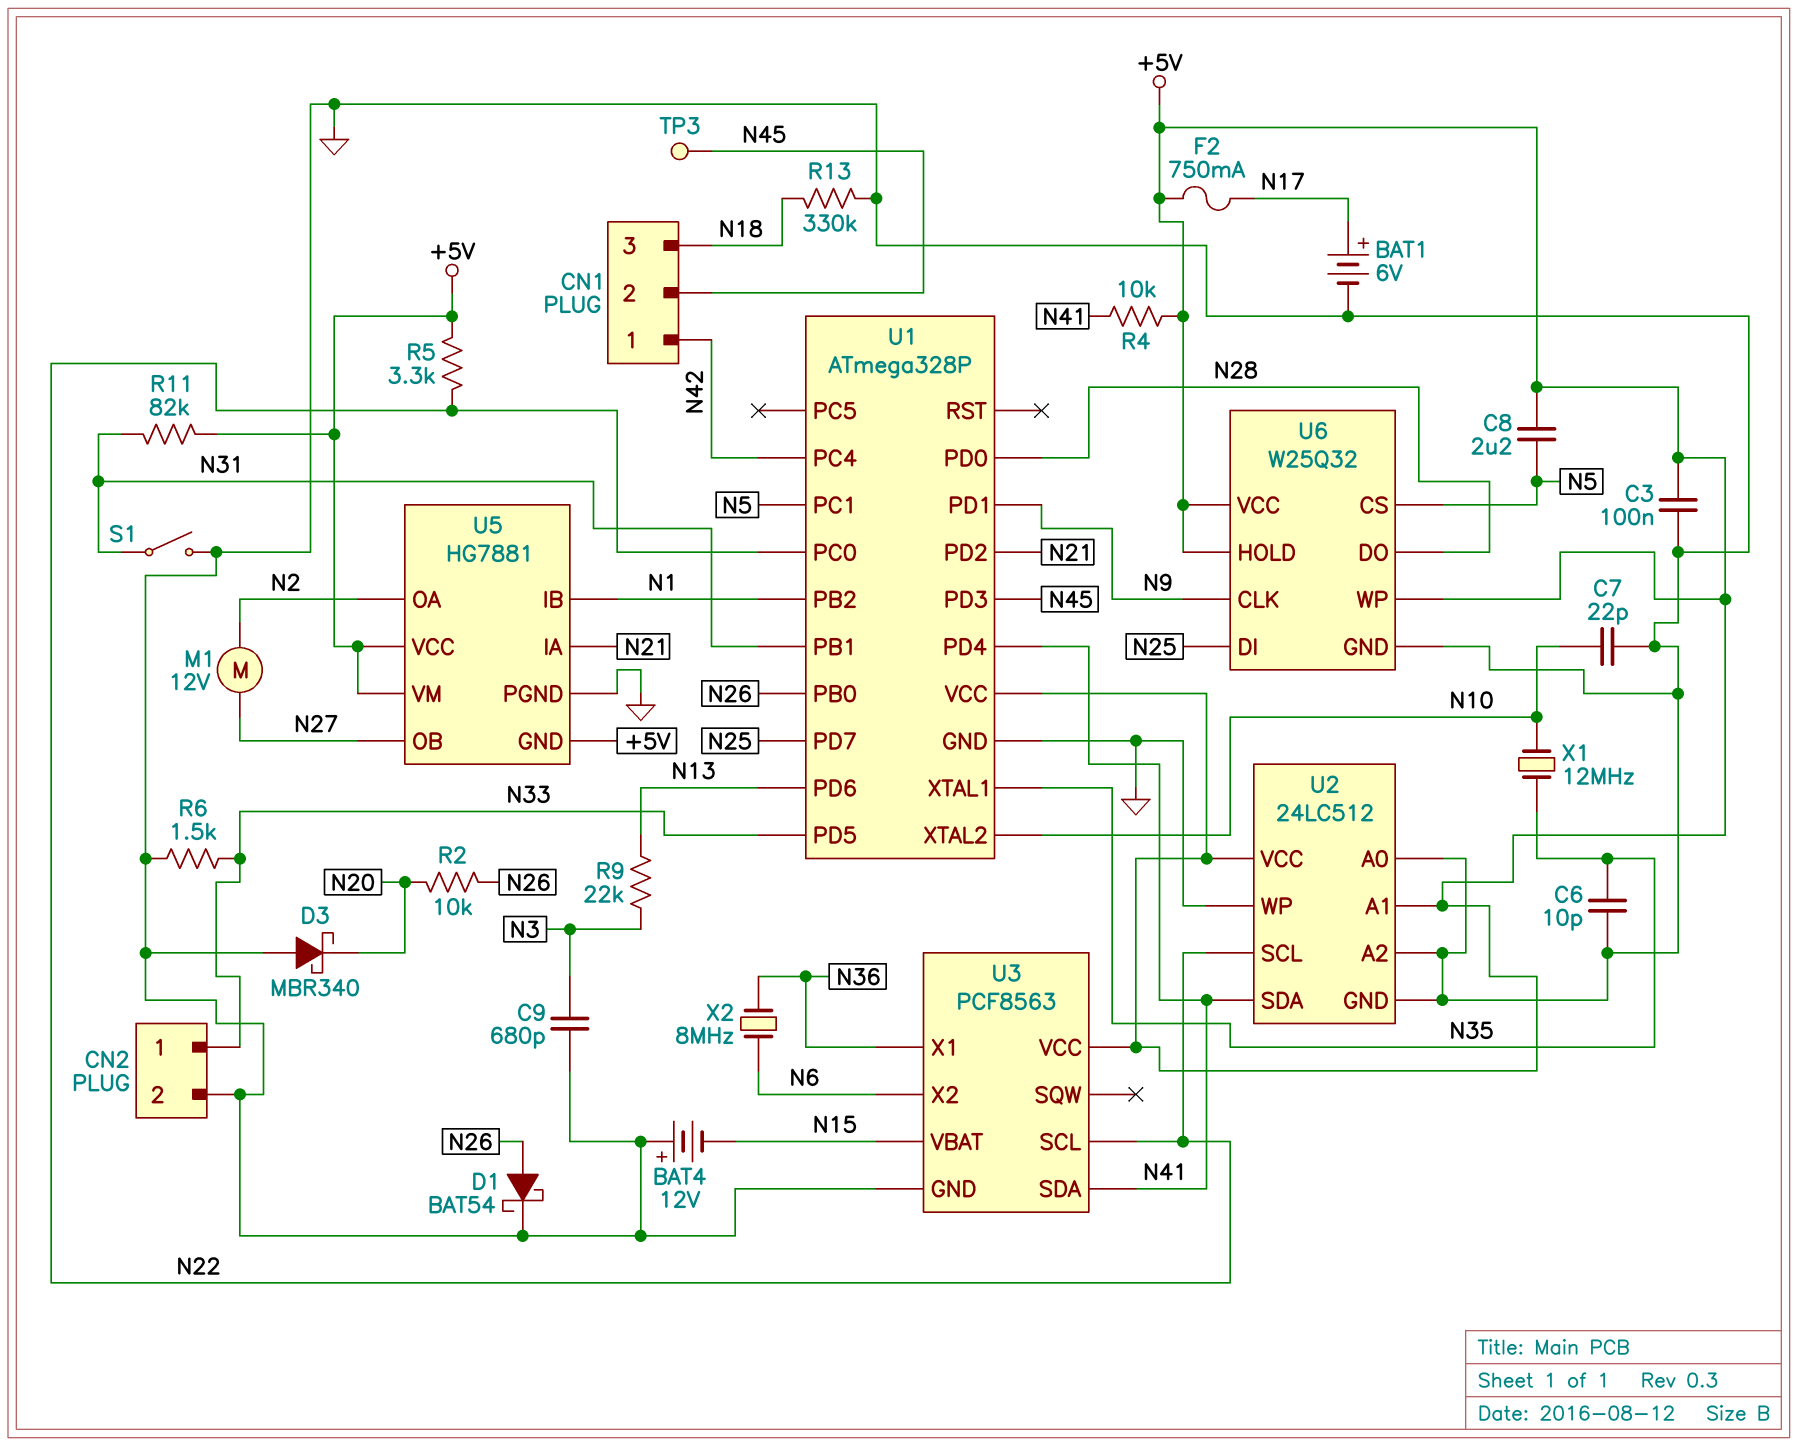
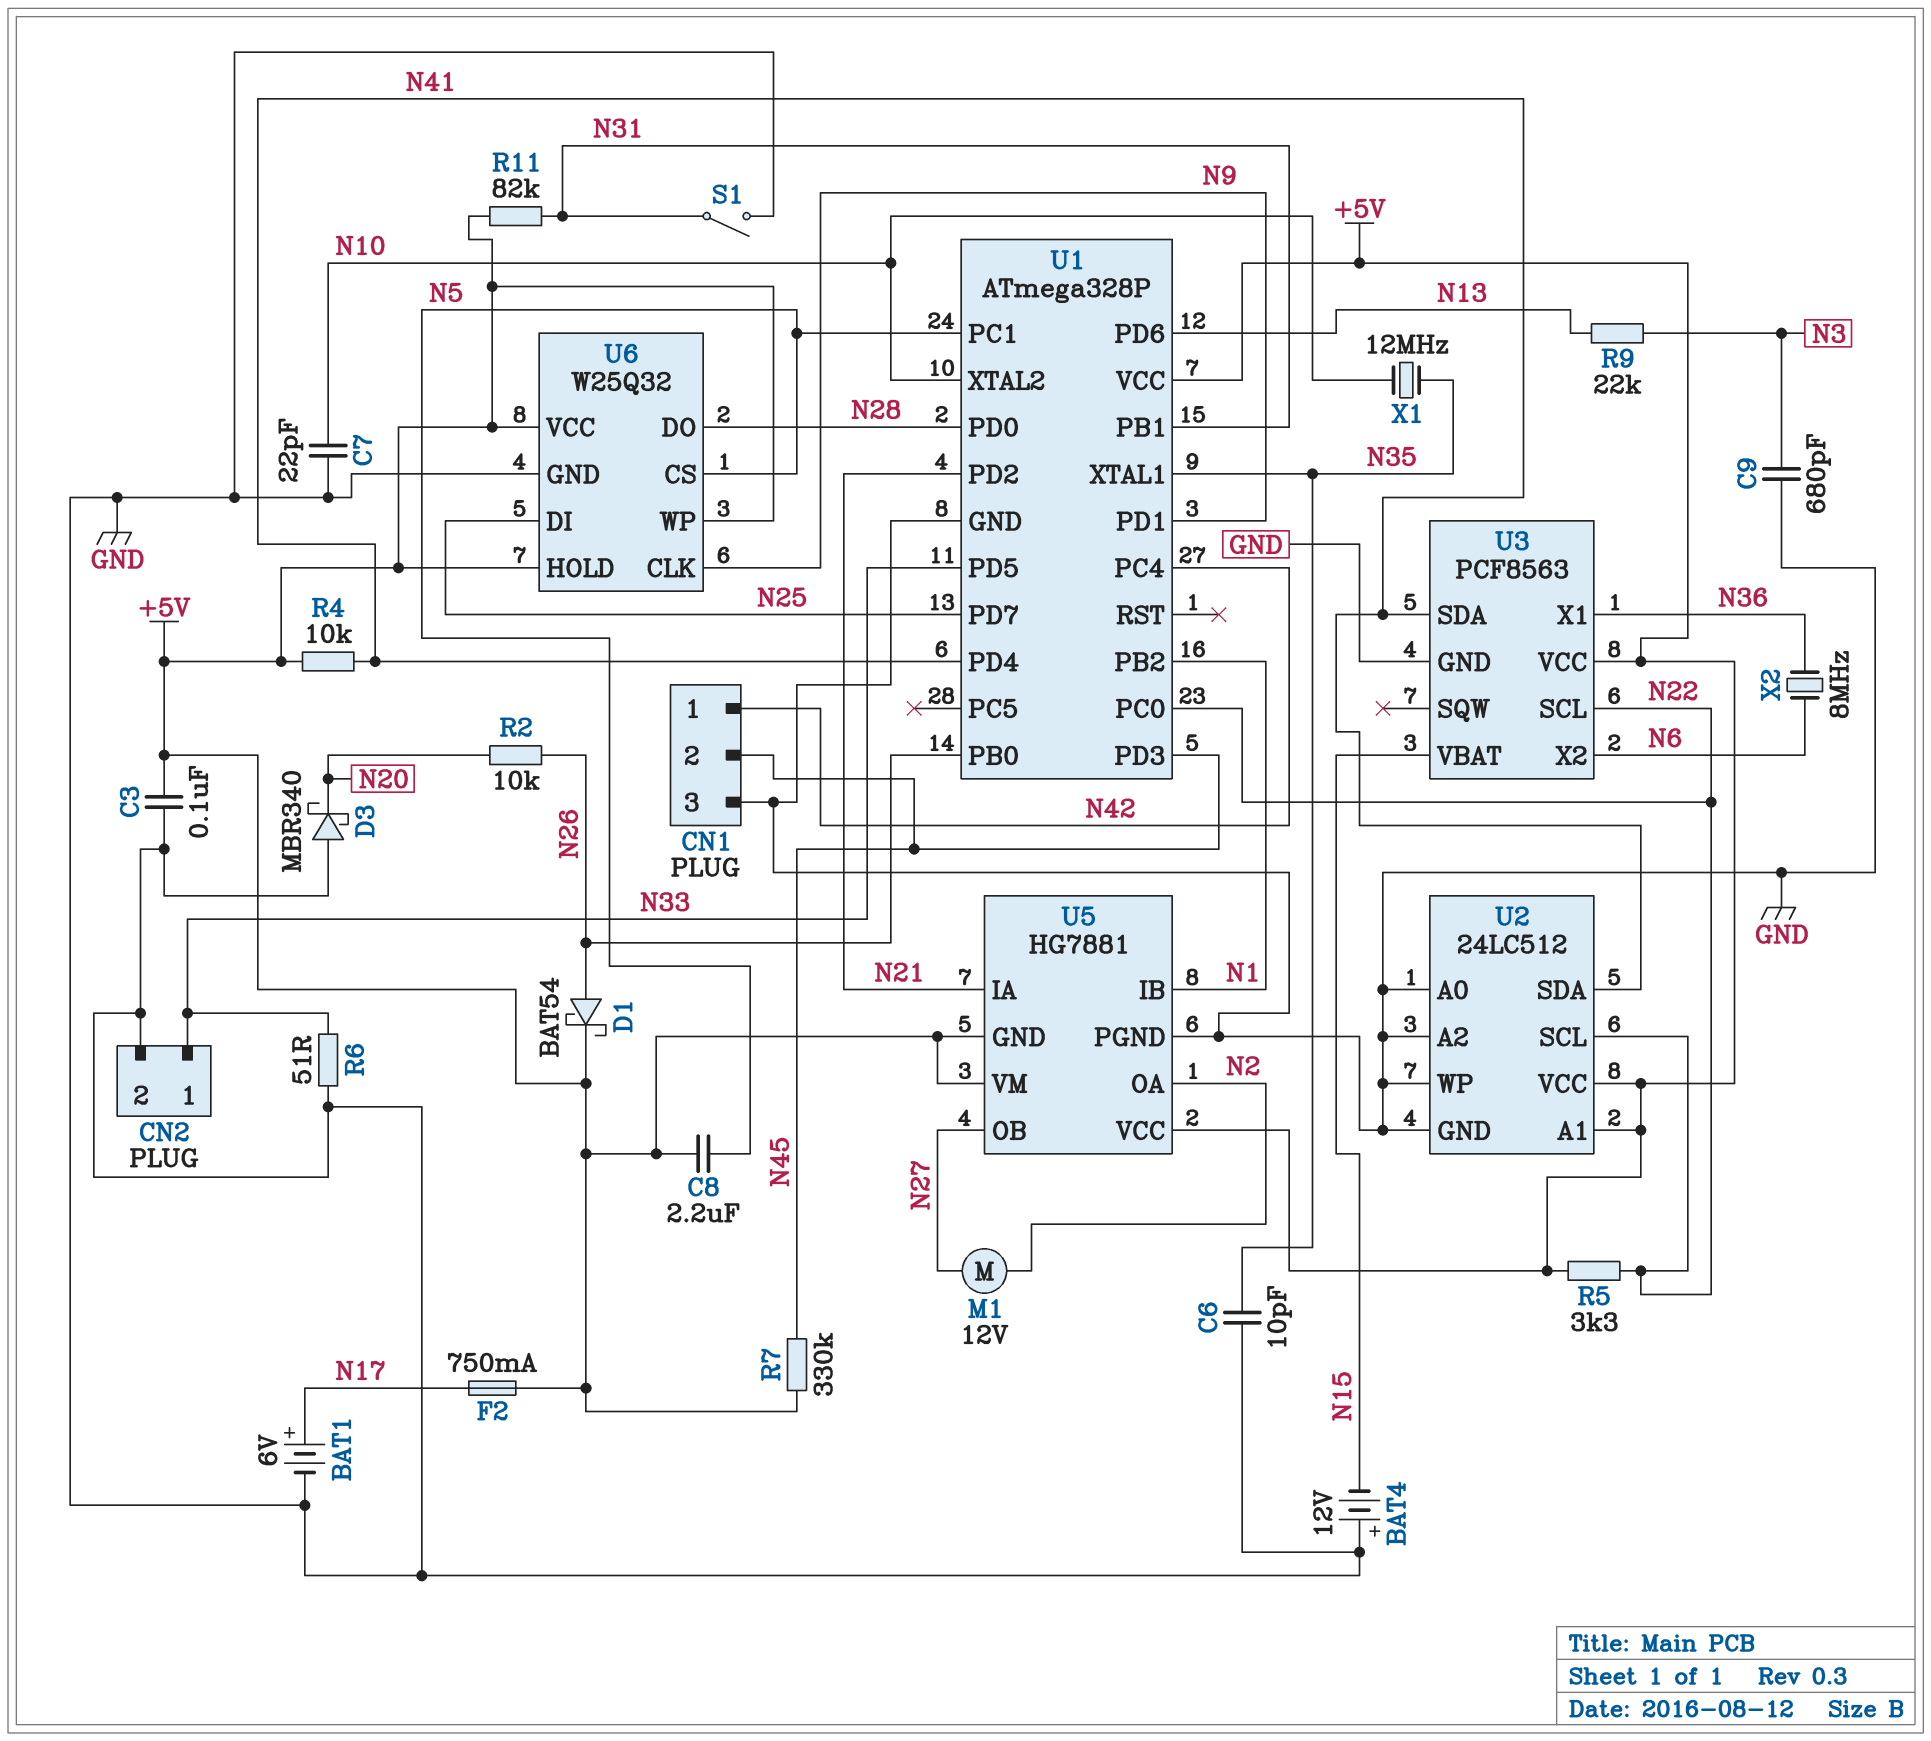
CN1 pin 3: N18 -> GND
D1: schottky BAT54 (A N26, K GND) -> schottky BAT54 (A N26, K +5V)
R6: 1.5k (GND, N33) -> 51 (GND, N33)
R7: none -> 330k (+5V, N45)
R13: 330k (GND, N18) -> none
TP3: test point (N45) -> none

